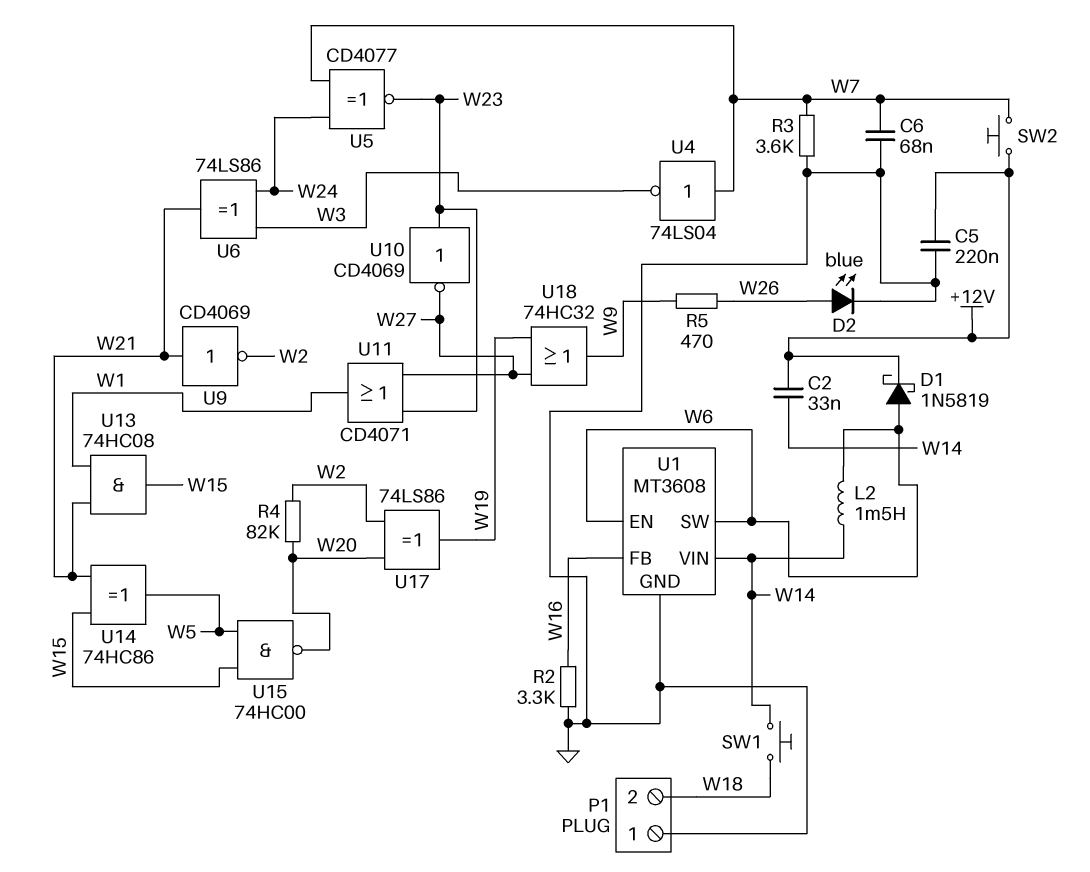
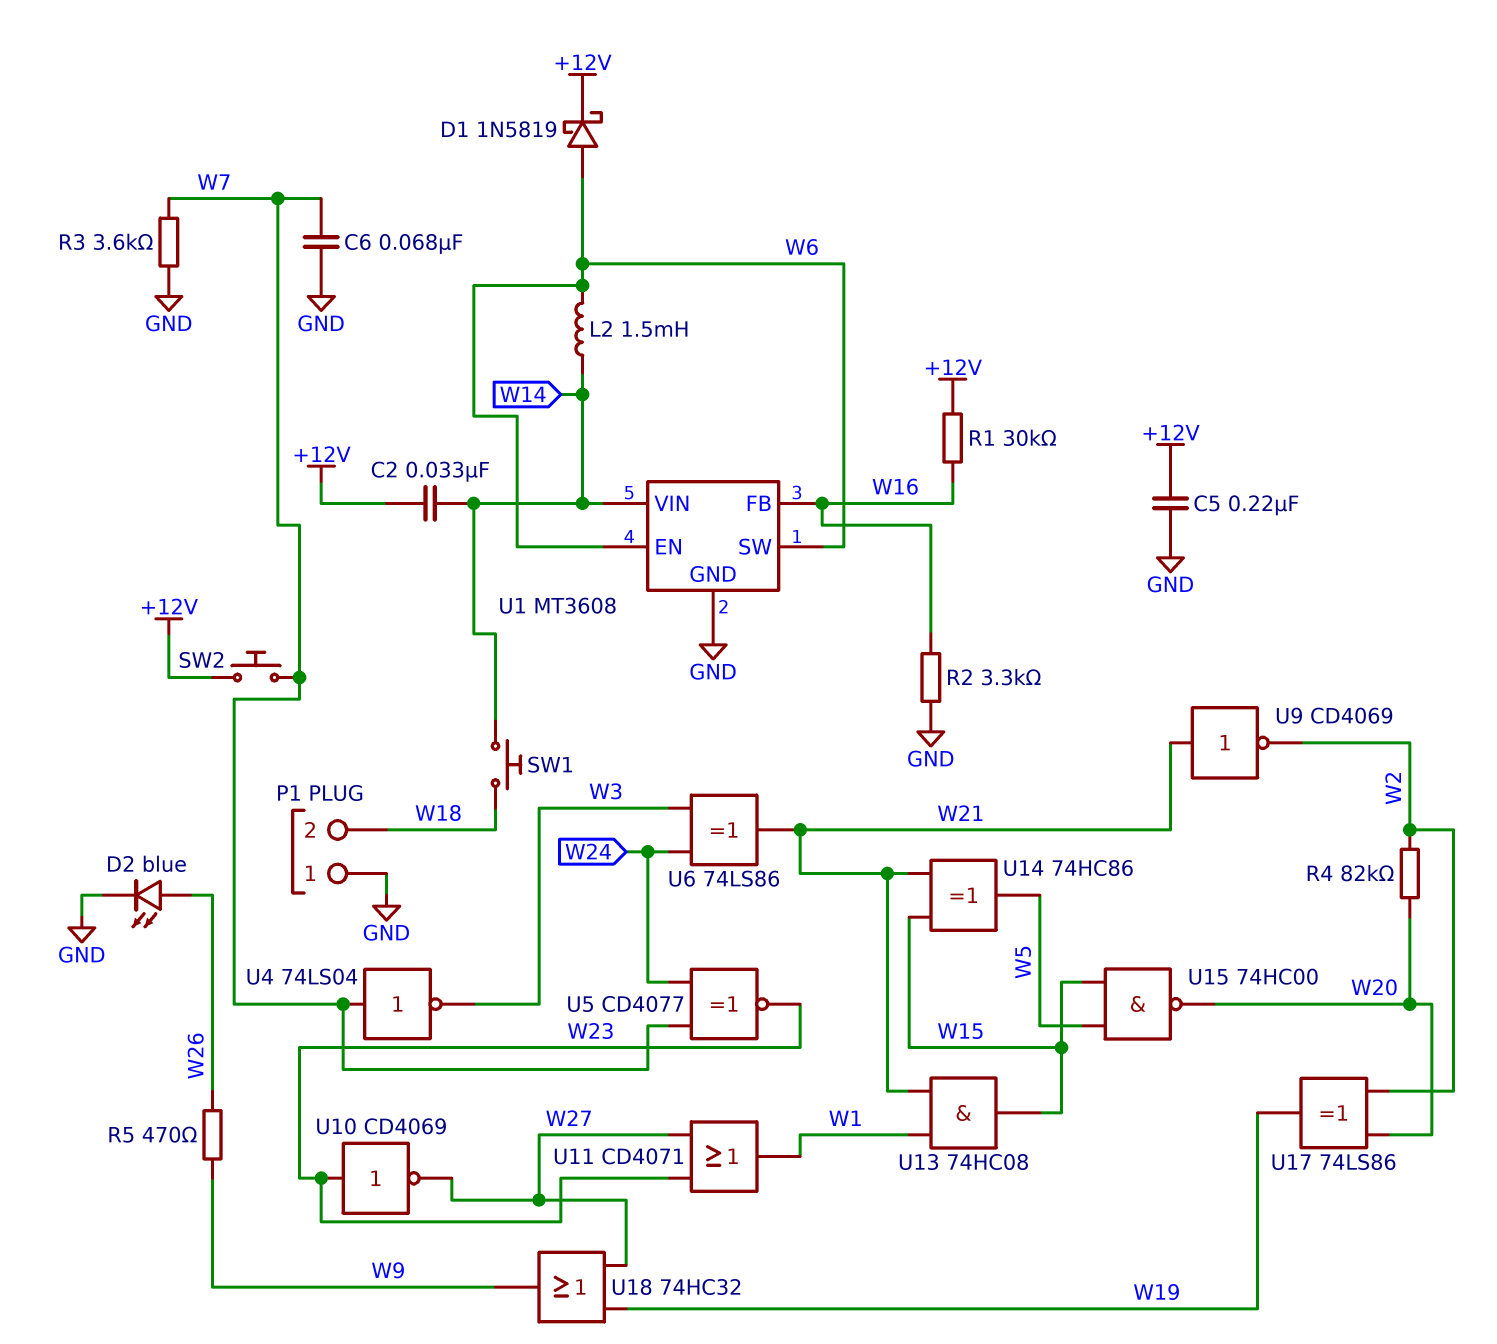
R1: none -> 30k (+12V, W16)

